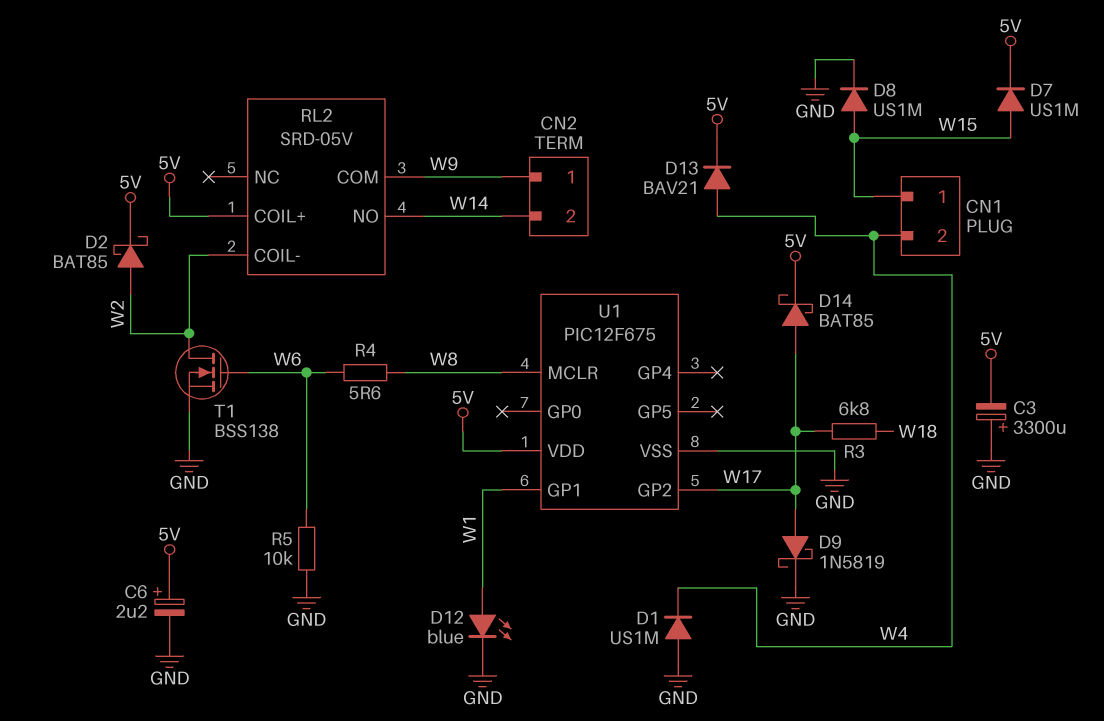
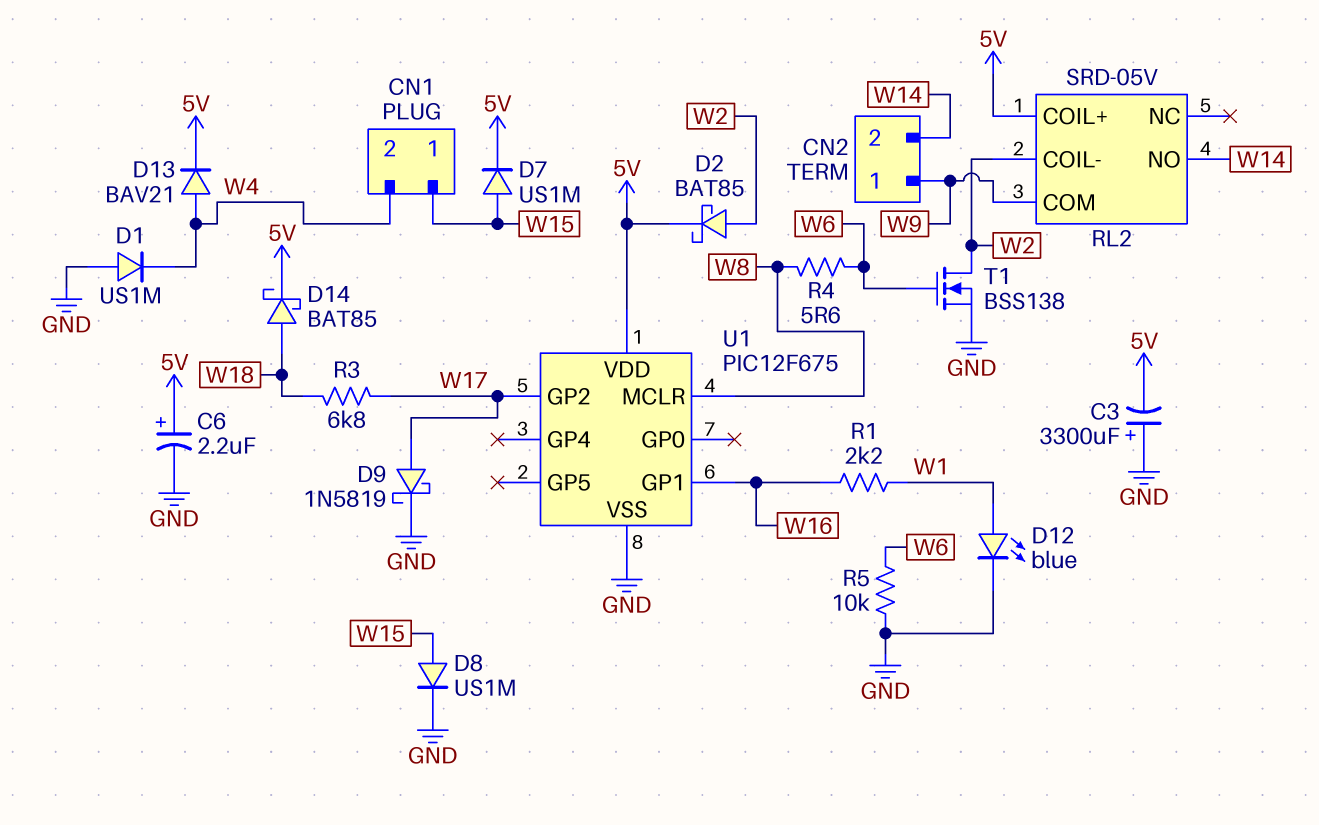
D14: schottky BAT85 (A W17, K 5V) -> schottky BAT85 (A W18, K 5V)
R1: none -> 2.2k (W1, W16)
U1 pin GP1: W1 -> W16

